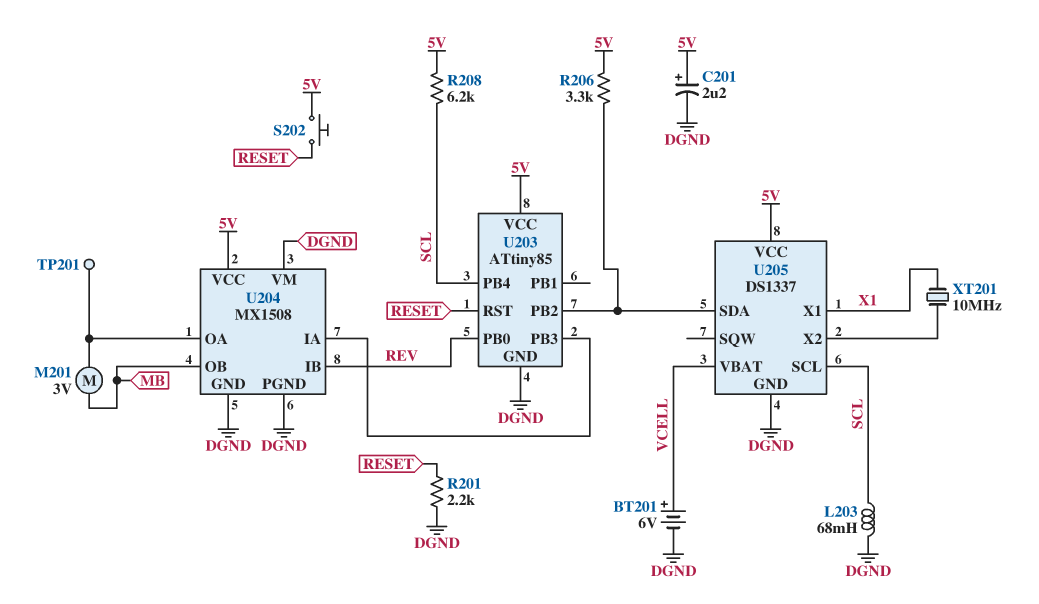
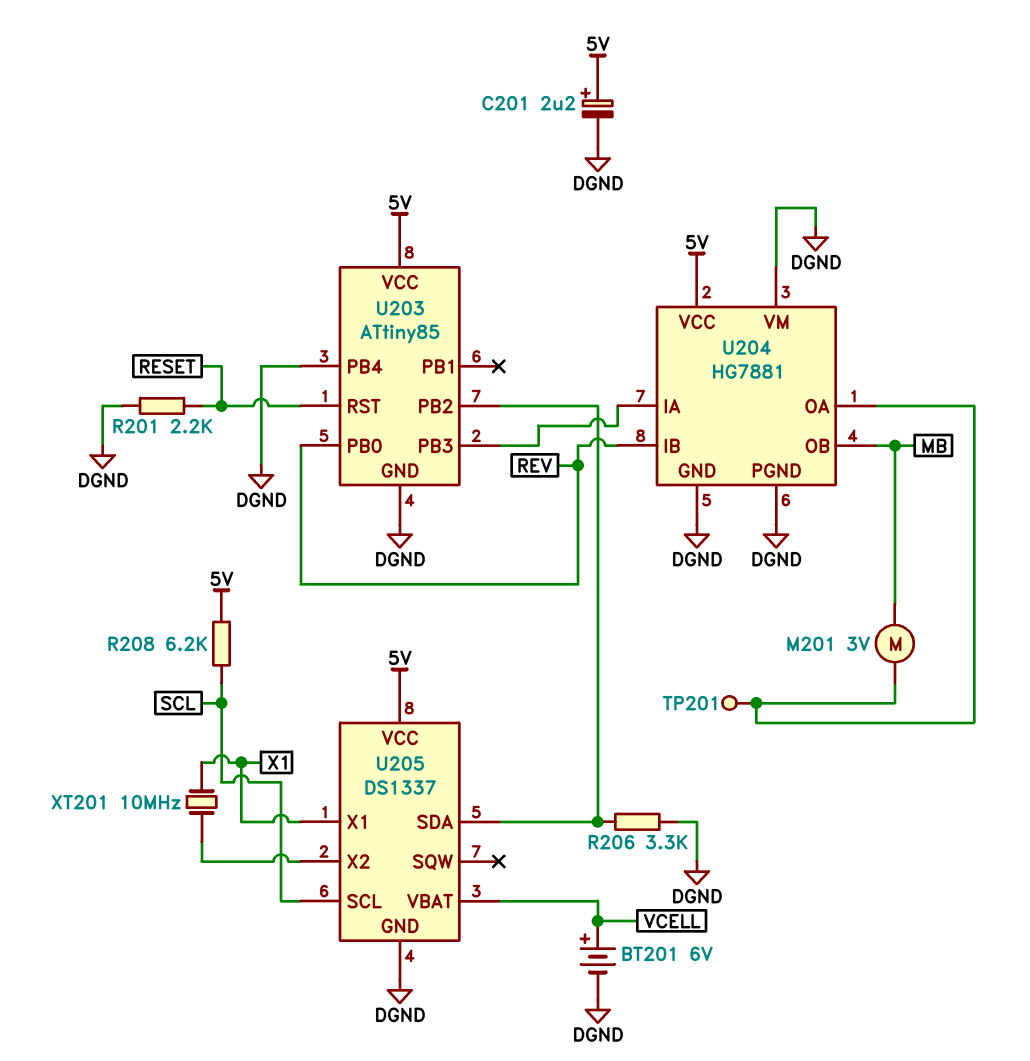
L203: 68mH (DGND, SCL) -> none
R206: 3.3k (5V, U203/PB2) -> 3.3k (DGND, U203/PB2)
S202: button (5V, RESET) -> none
U203 pin PB4: SCL -> DGND
U204: MX1508 -> HG7881

